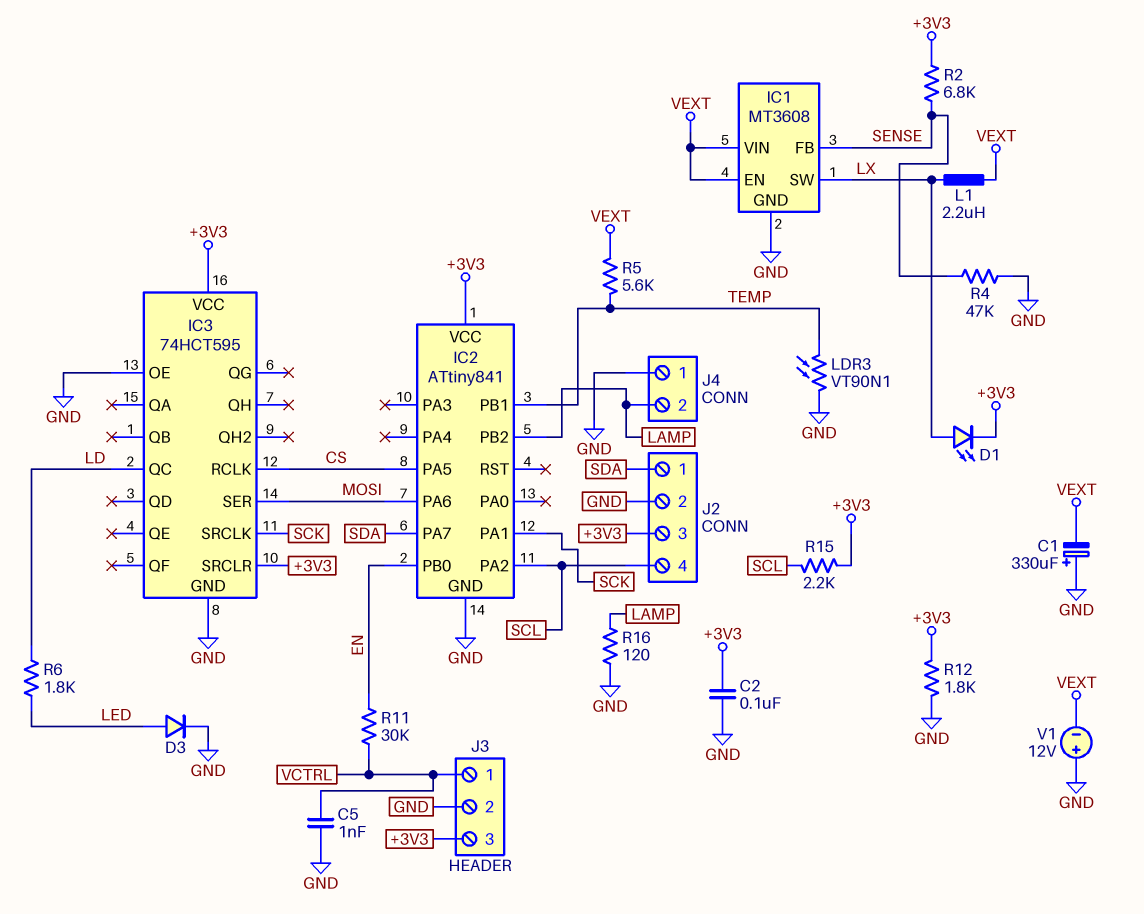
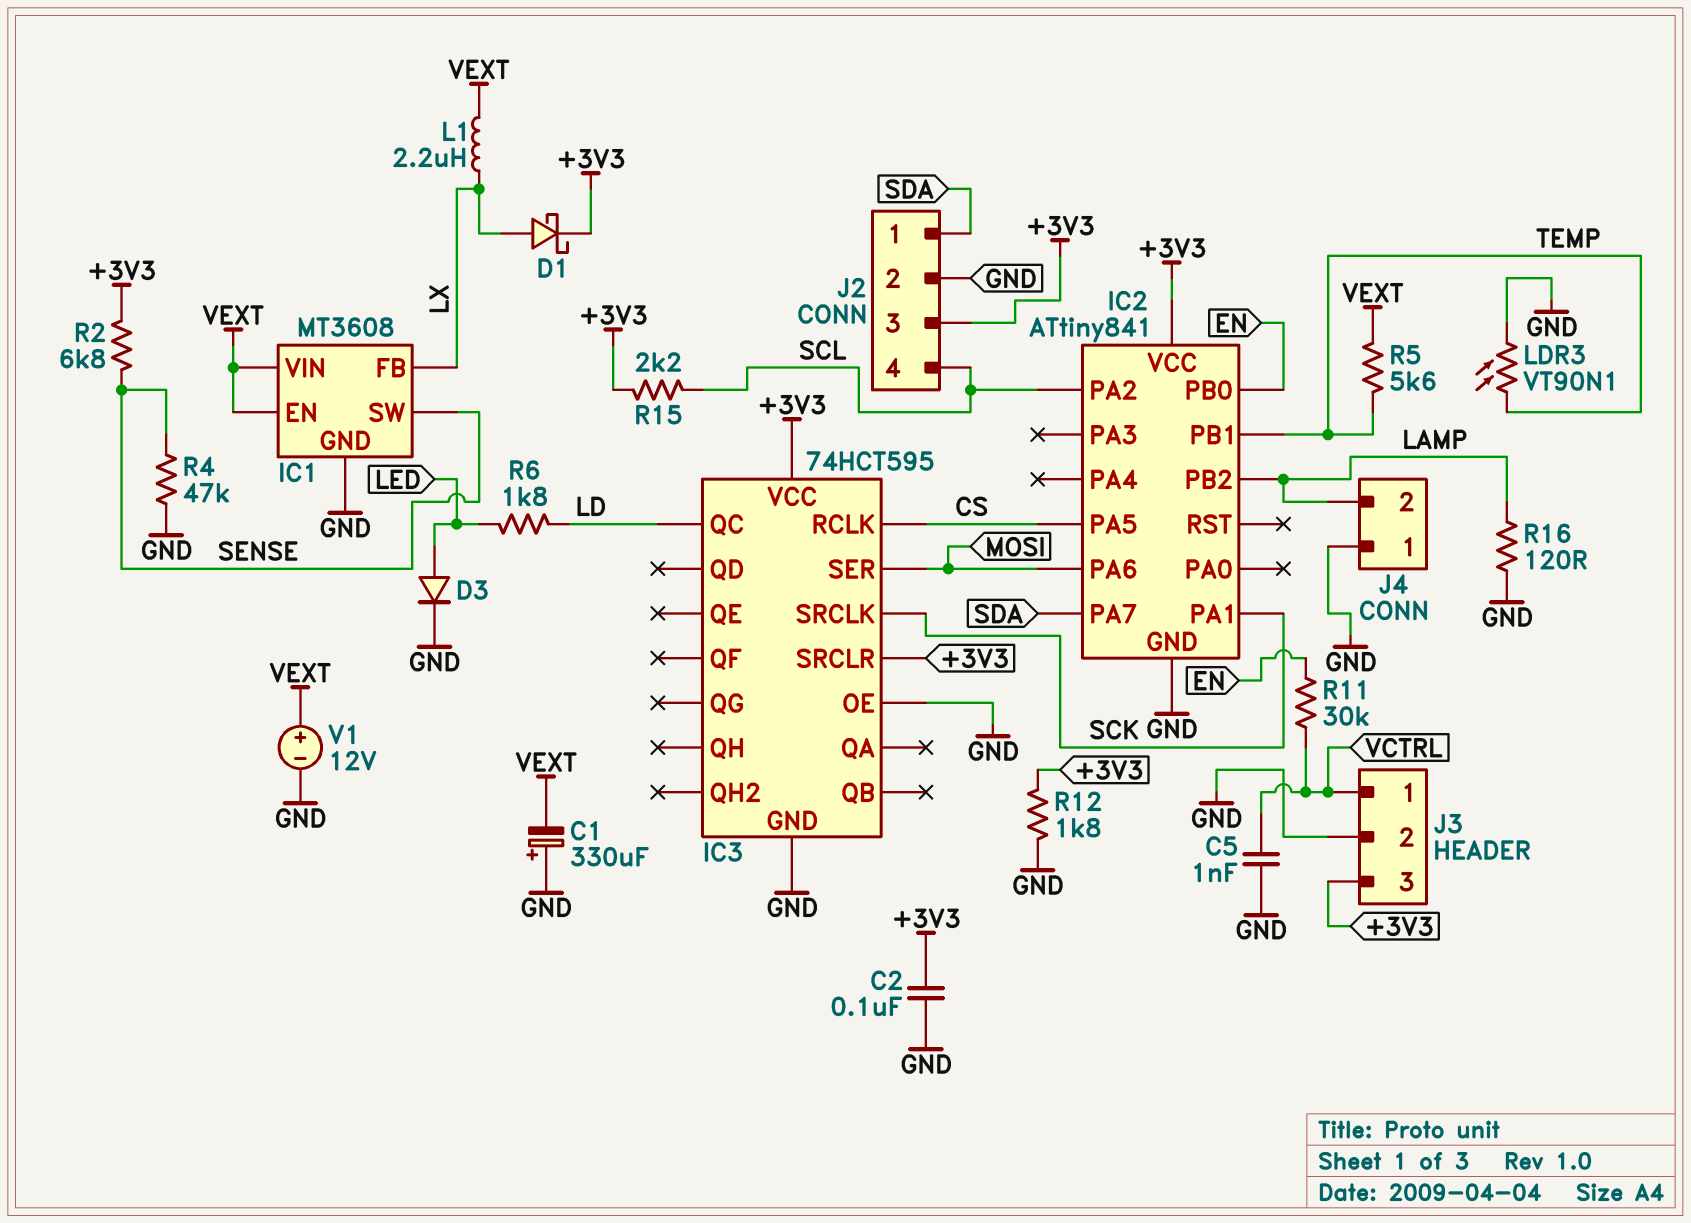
D1: LED (A LX, K +3V3) -> schottky (A LX, K +3V3)
IC1 pin FB: SENSE -> LX
IC1 pin SW: LX -> SENSE
V1: 12V (plus GND, minus VEXT) -> 12V (plus VEXT, minus GND)

